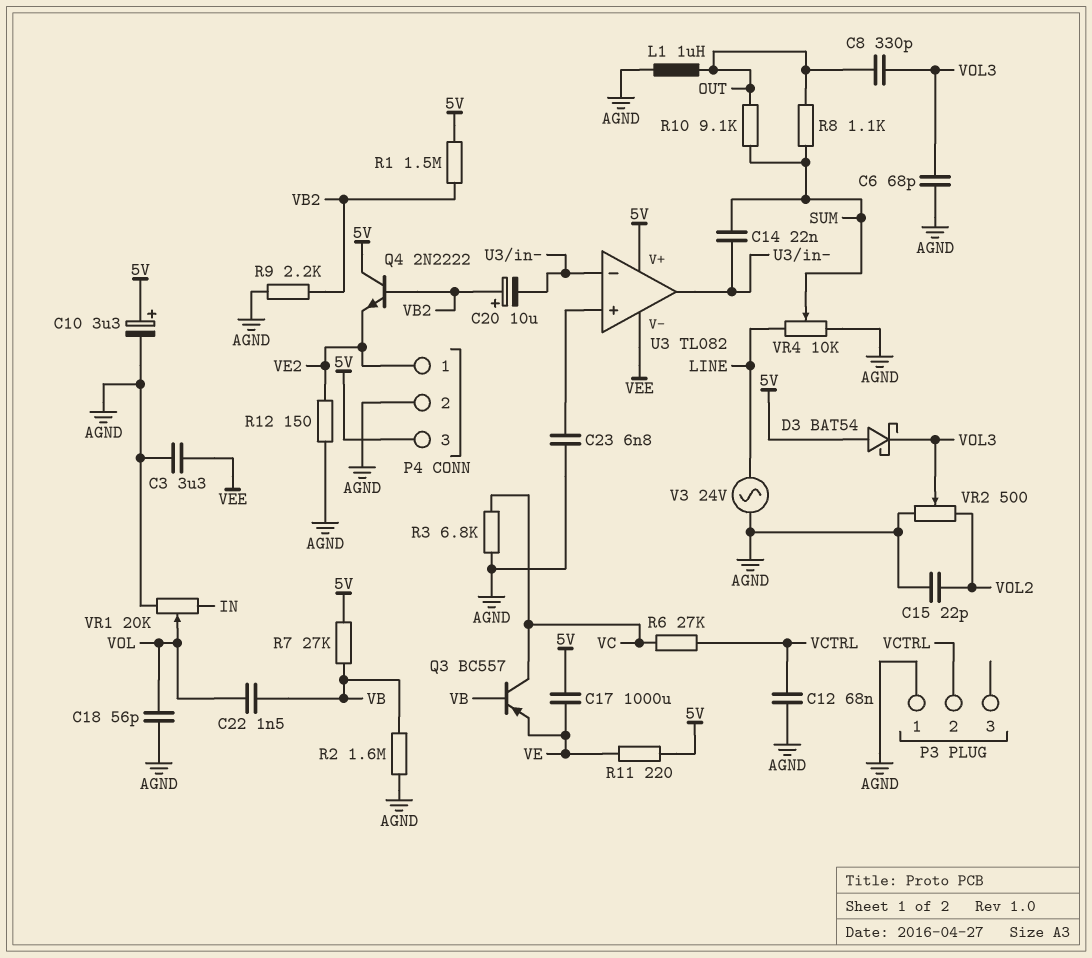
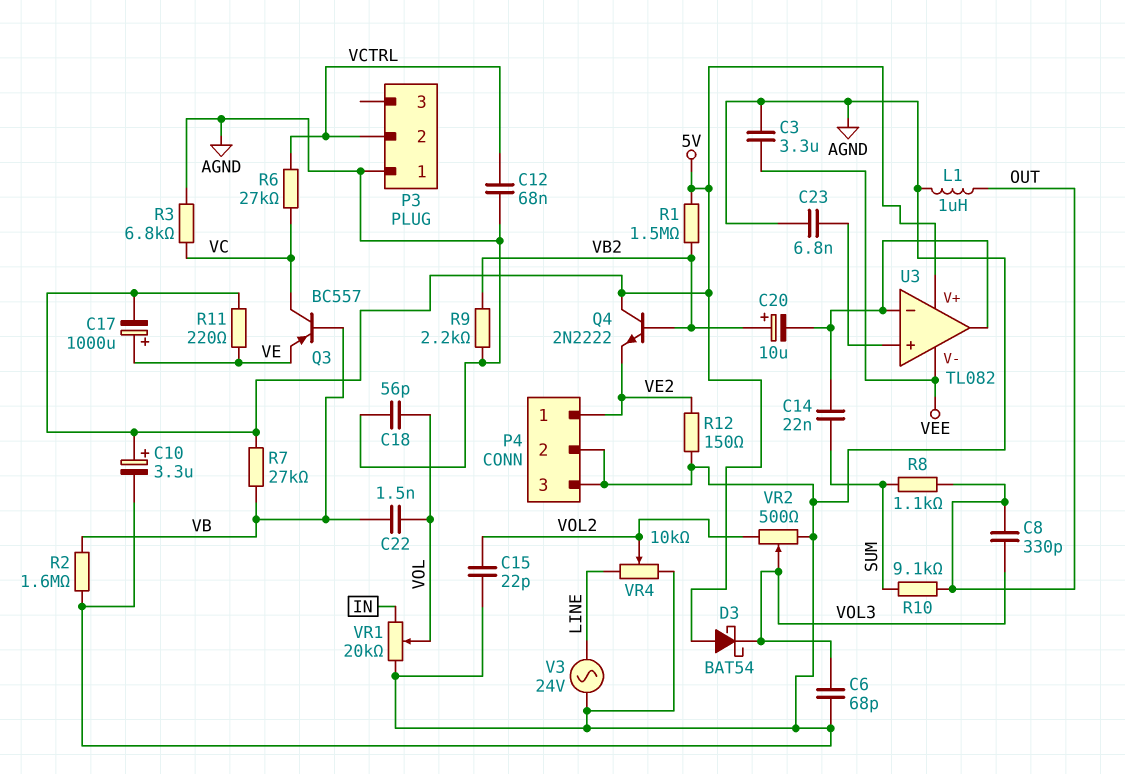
C17: 1000uF (5V, VE) -> 1000uF (plus VE, minus 5V)
P4 pin 3: 5V -> AGND
VR4: 10k (AGND, LINE, wiper SUM) -> 10k (AGND, LINE, wiper VOL2)

